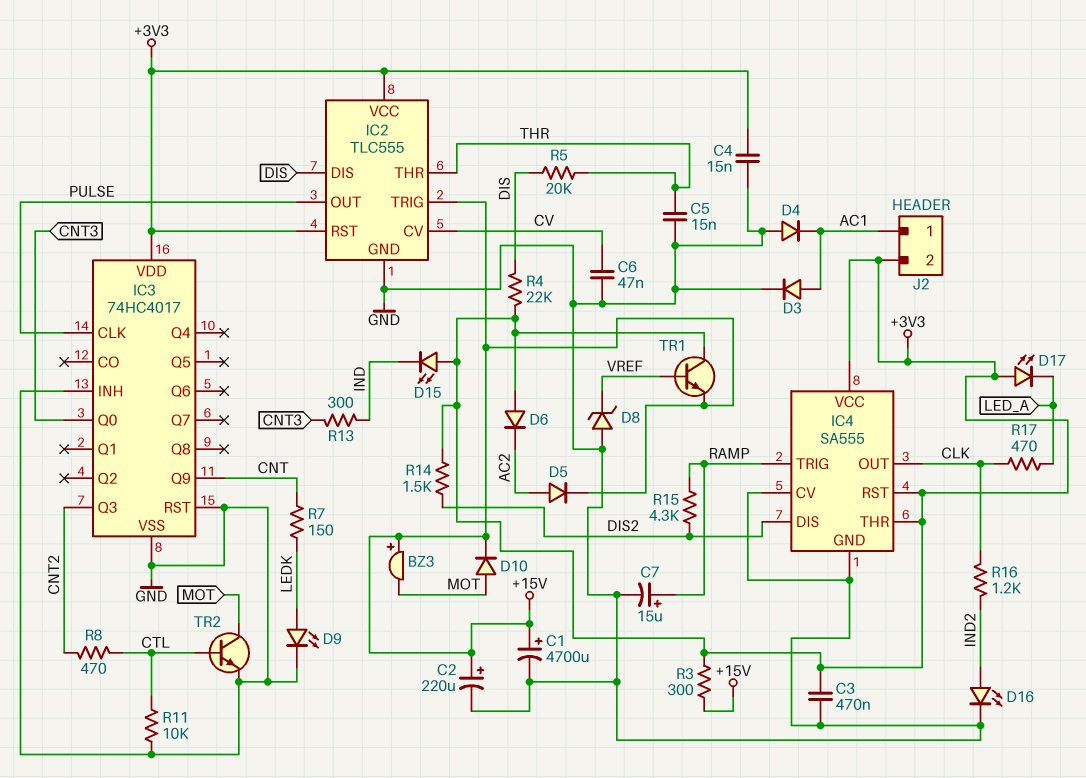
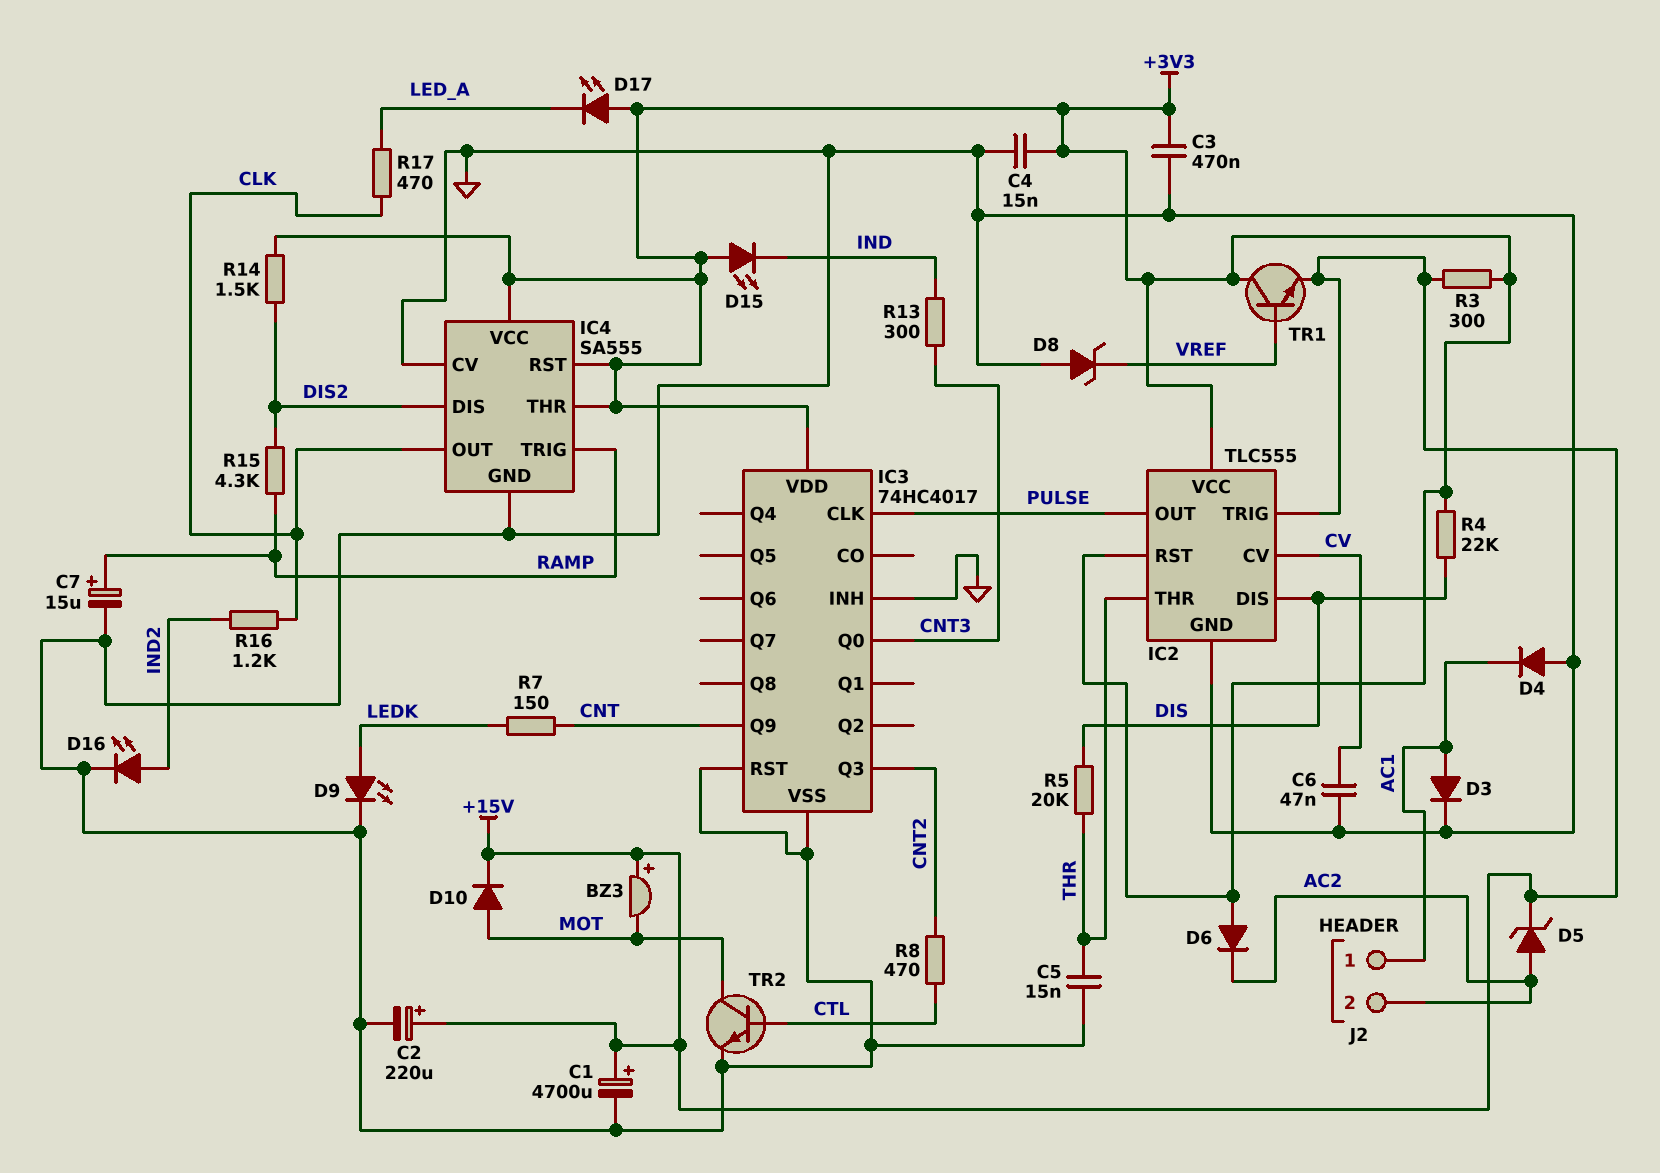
D5: diode (A AC2, K +15V) -> zener (A AC2, K +15V)
J2 pin 2: +3V3 -> AC2
R11: 10k (CTL, GND) -> none

